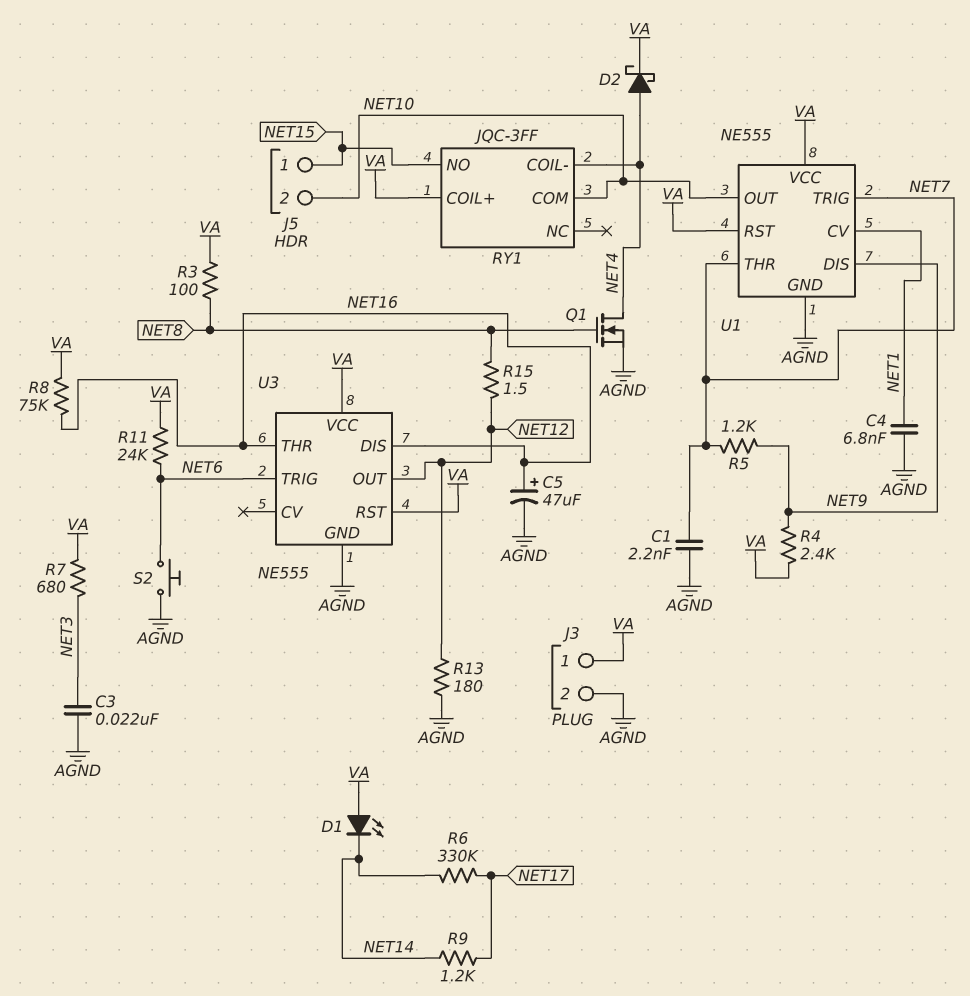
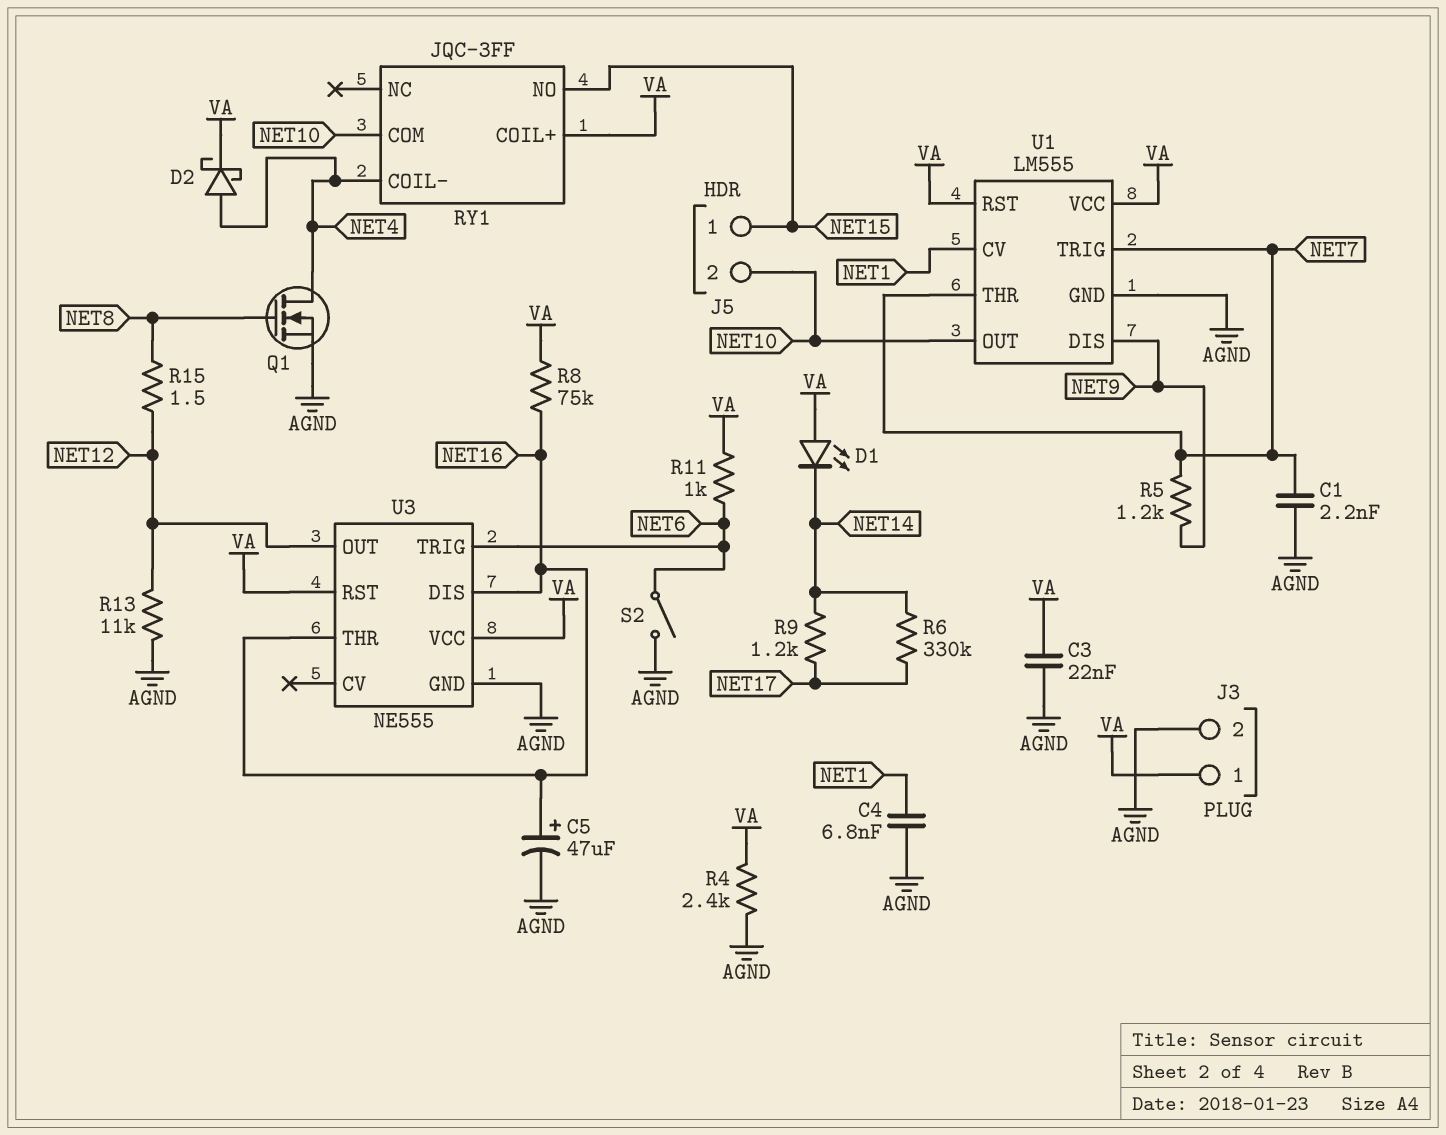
C3: 22nF (AGND, NET3) -> 22nF (AGND, VA)
R3: 100 (NET8, VA) -> none
R4: 2.4k (NET9, VA) -> 2.4k (AGND, VA)
R7: 680 (NET3, VA) -> none
R11: 24k (NET6, VA) -> 1k (NET6, VA)
R13: 180 (AGND, NET12) -> 11k (AGND, NET12)
S2: button (AGND, NET6) -> switch (AGND, NET6)
U1: NE555 -> LM555

